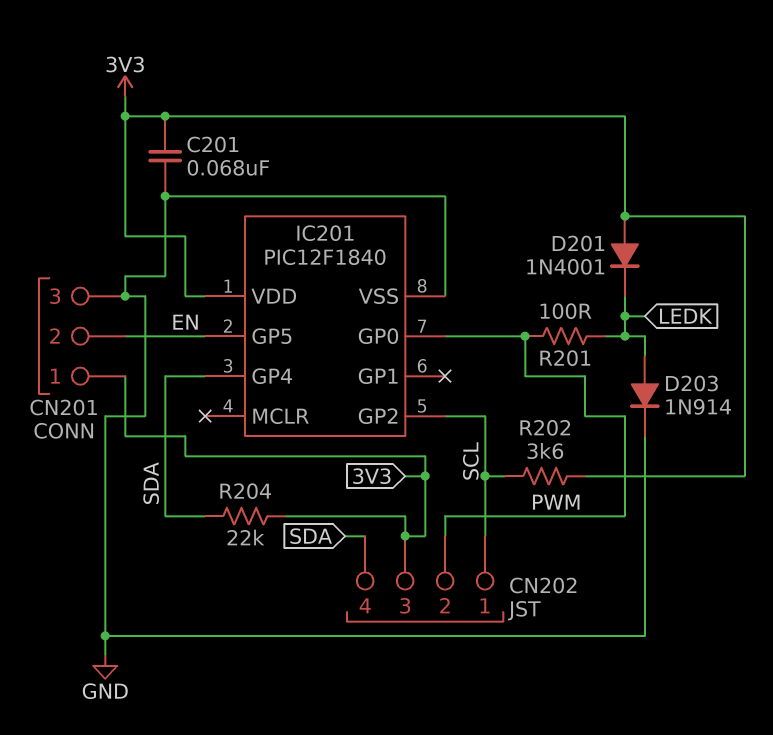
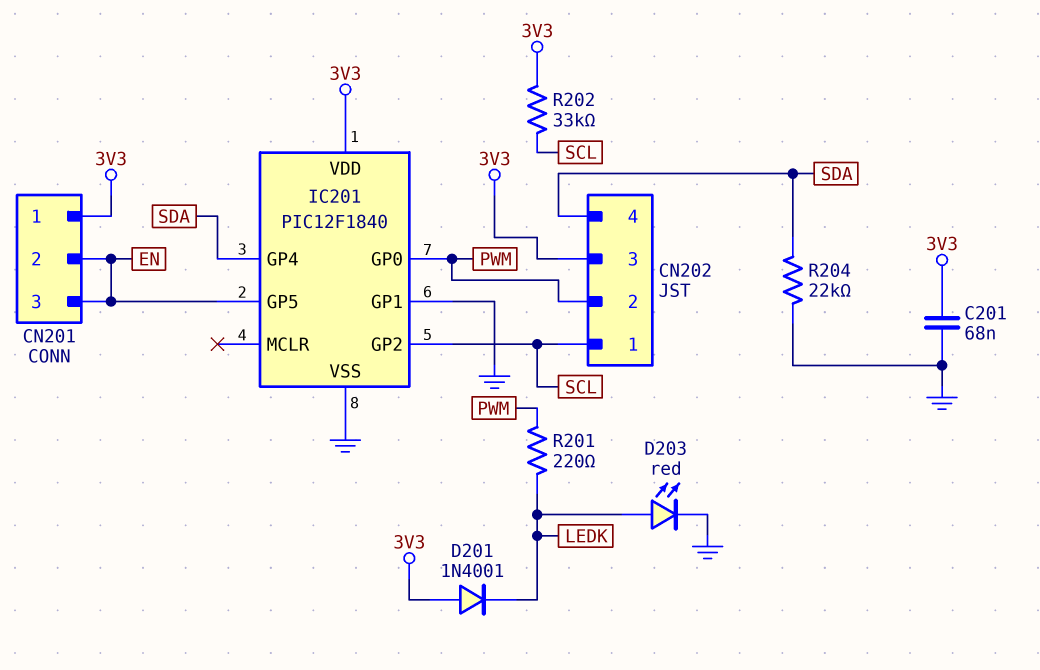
CN201 pin 3: GND -> EN
D203: diode 1N914 (A LEDK, K GND) -> LED red (A LEDK, K GND)
IC201 pin GP1: none -> GND
R201: 100 (LEDK, PWM) -> 220 (LEDK, PWM)
R202: 3.6k (3V3, SCL) -> 33k (3V3, SCL)
R204: 22k (3V3, SDA) -> 22k (GND, SDA)

